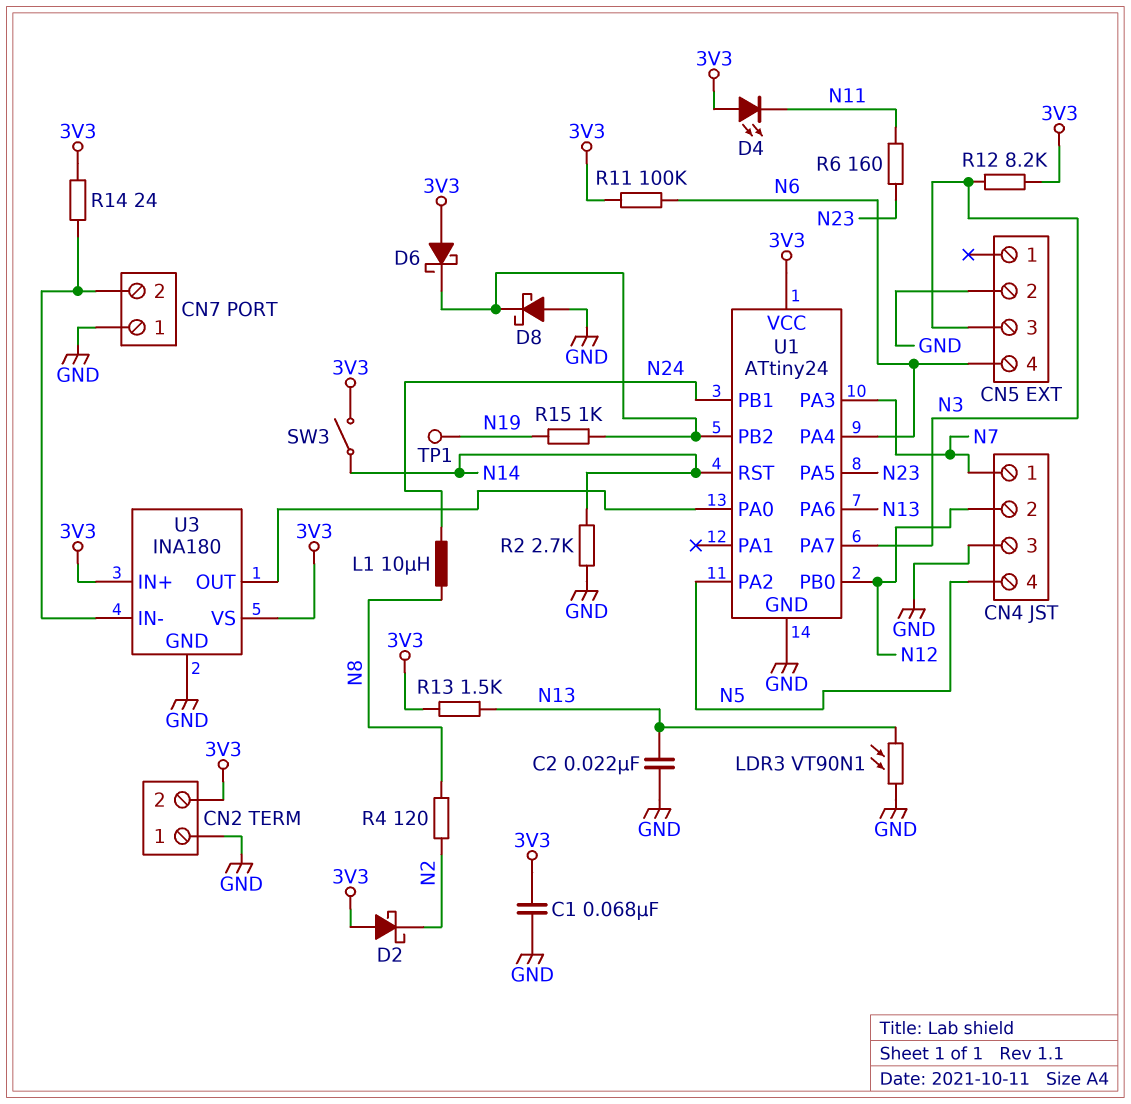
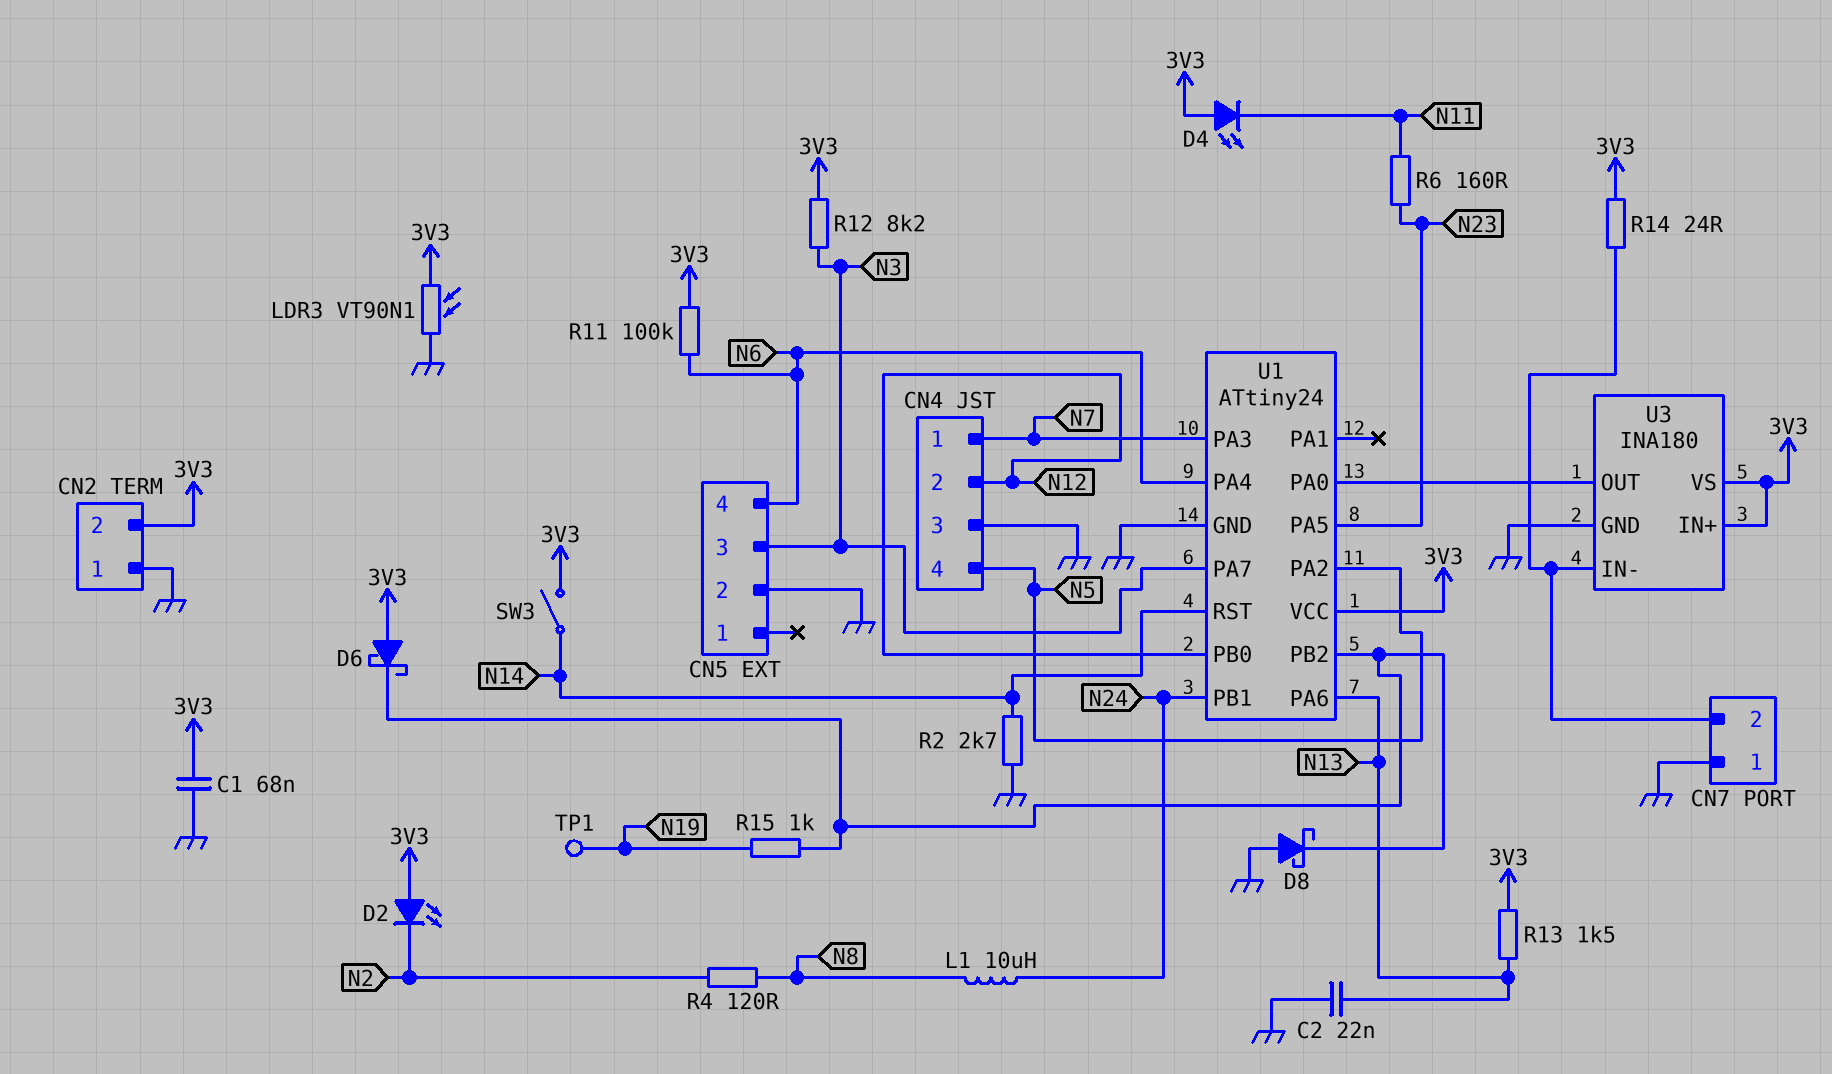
D2: schottky (A 3V3, K N2) -> LED (A 3V3, K N2)
LDR3: VT90N1 (GND, N13) -> VT90N1 (3V3, GND)

